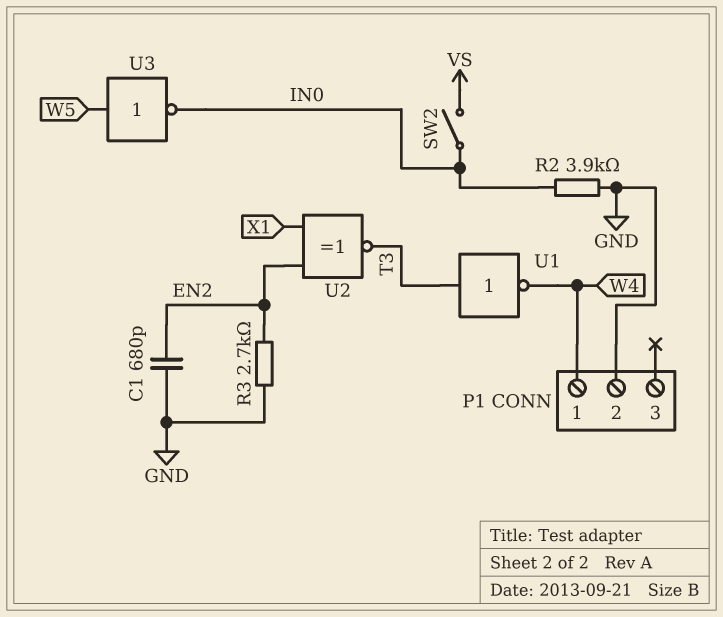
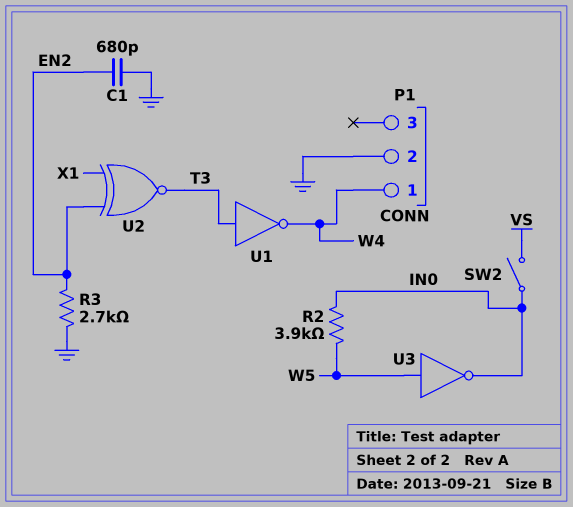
R2: 3.9k (GND, IN0) -> 3.9k (IN0, W5)

